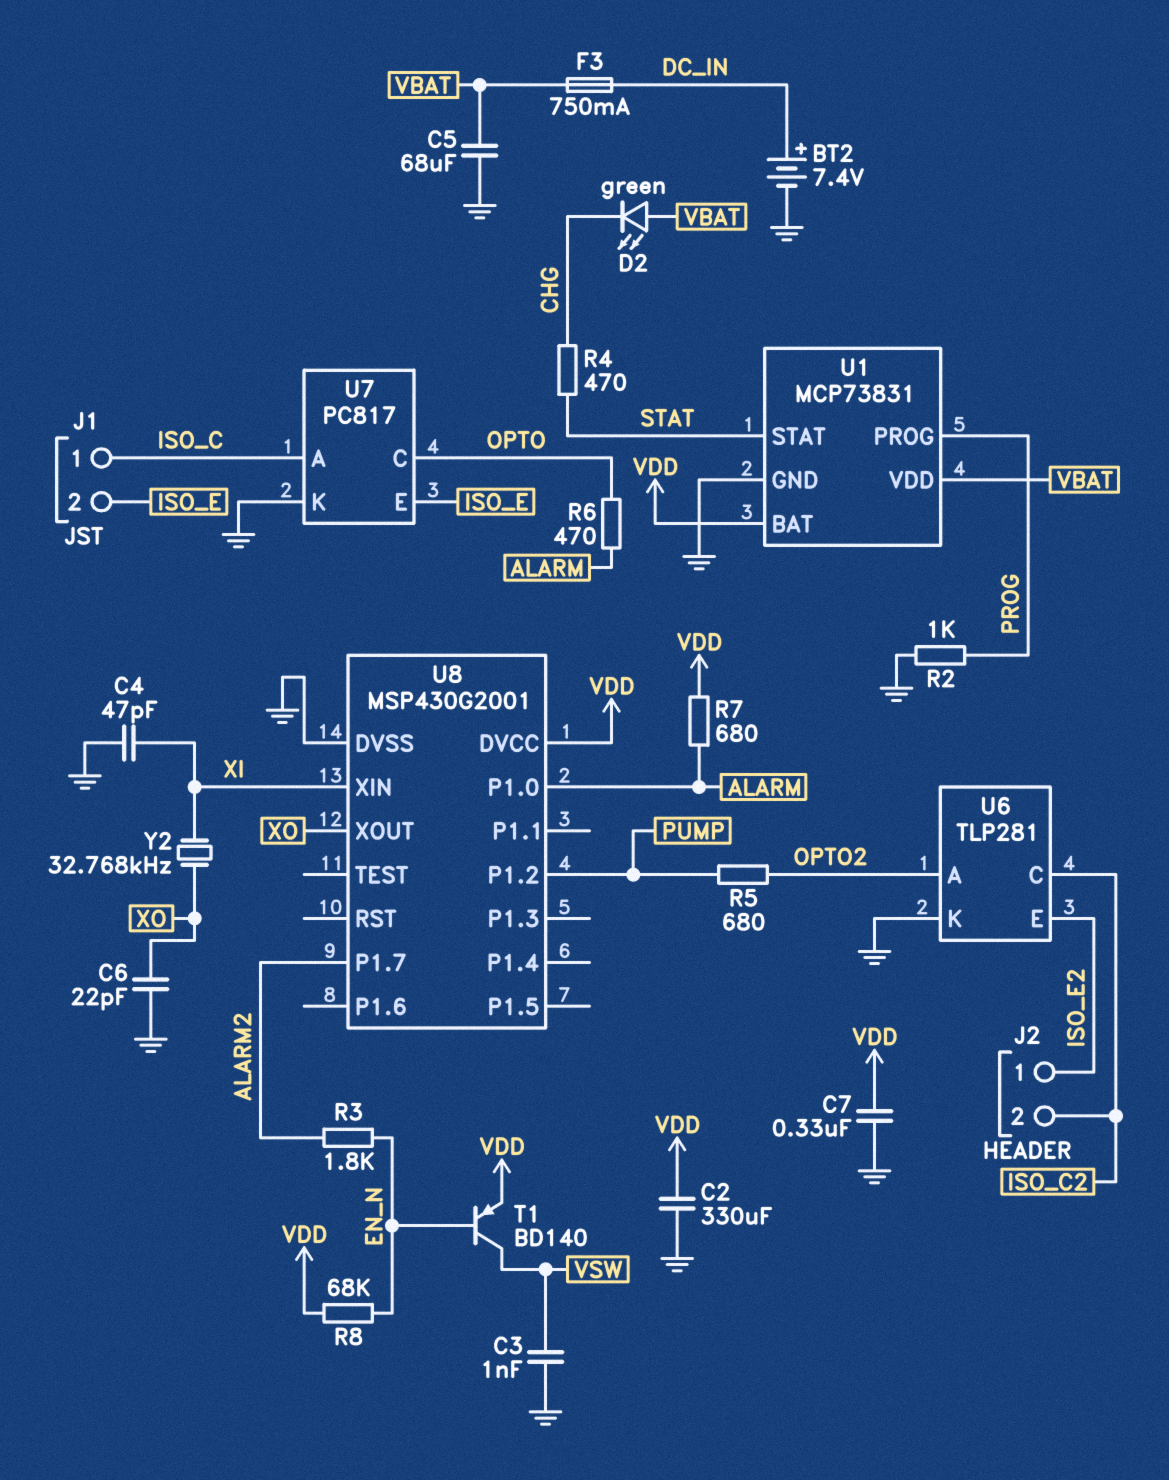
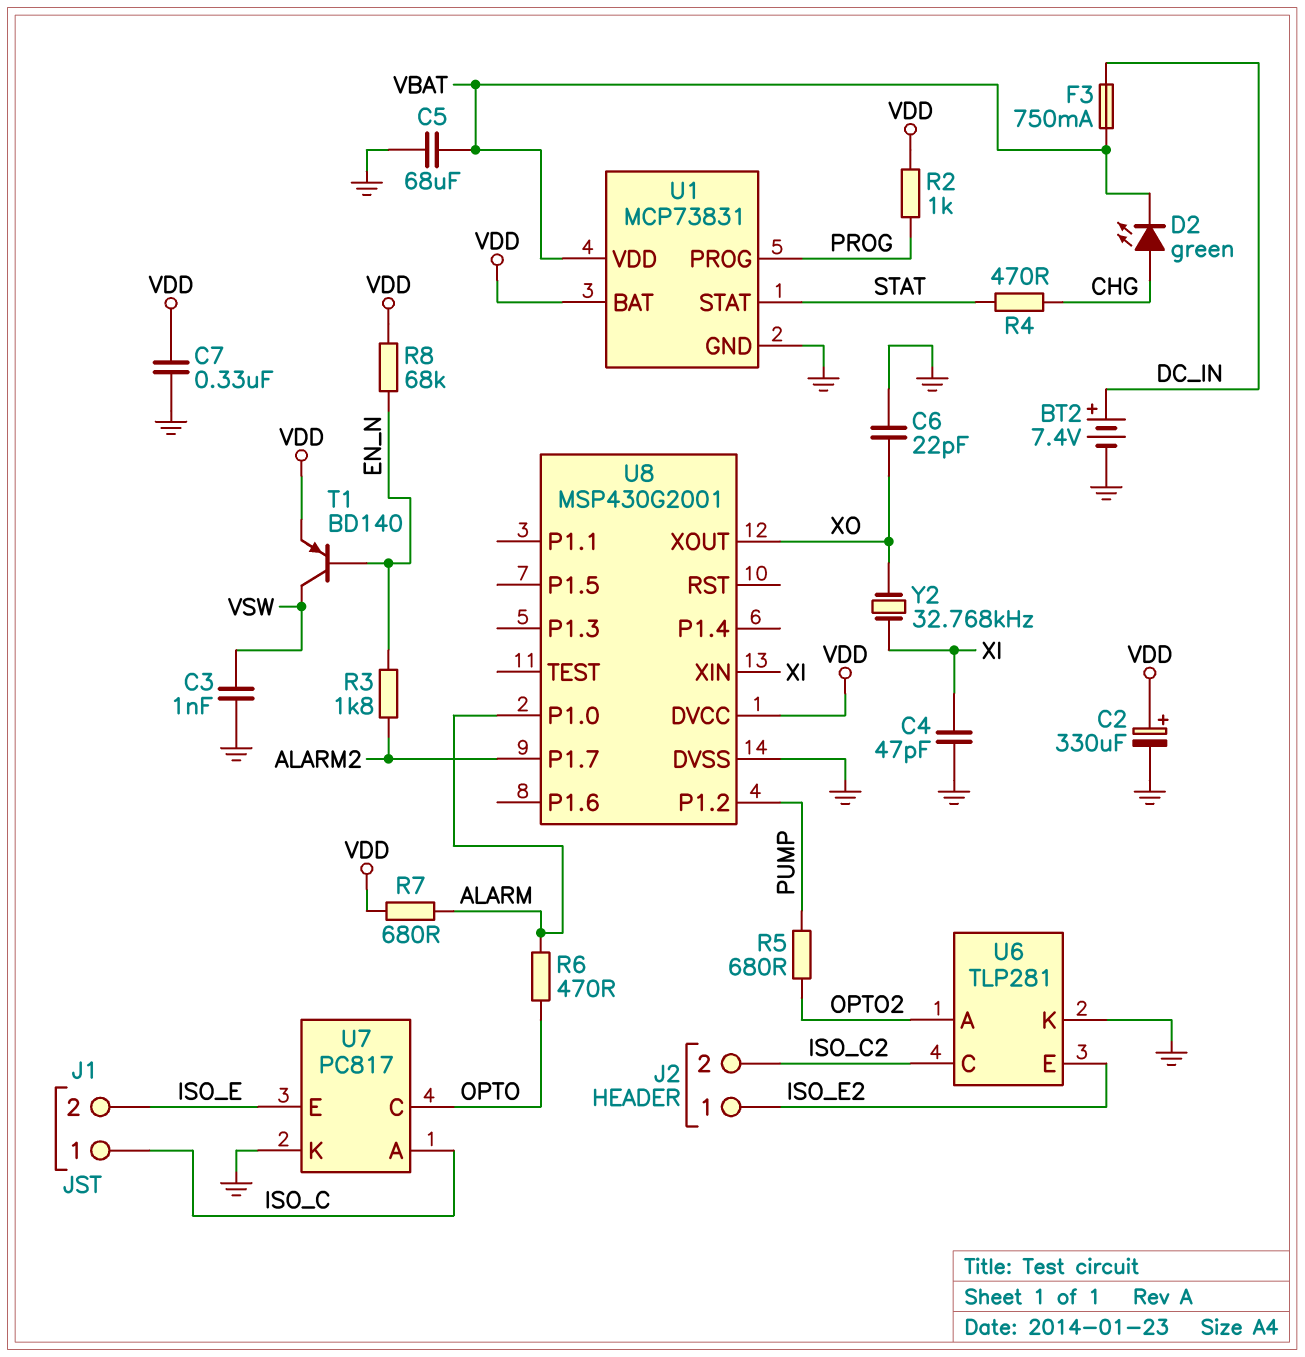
C2: 330uF (GND, VDD) -> 330uF (plus VDD, minus GND)
D2: LED green (A VBAT, K CHG) -> LED green (A CHG, K VBAT)
R2: 1k (GND, PROG) -> 1k (PROG, VDD)

